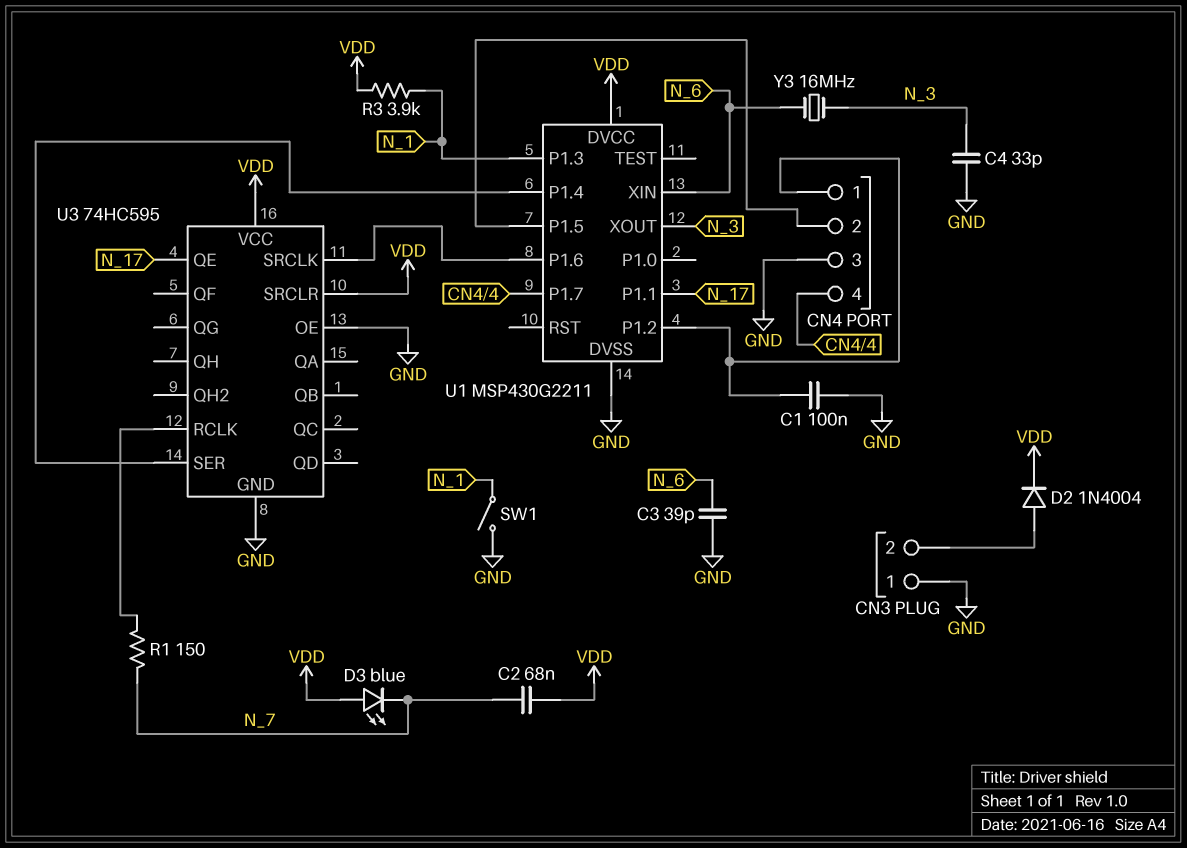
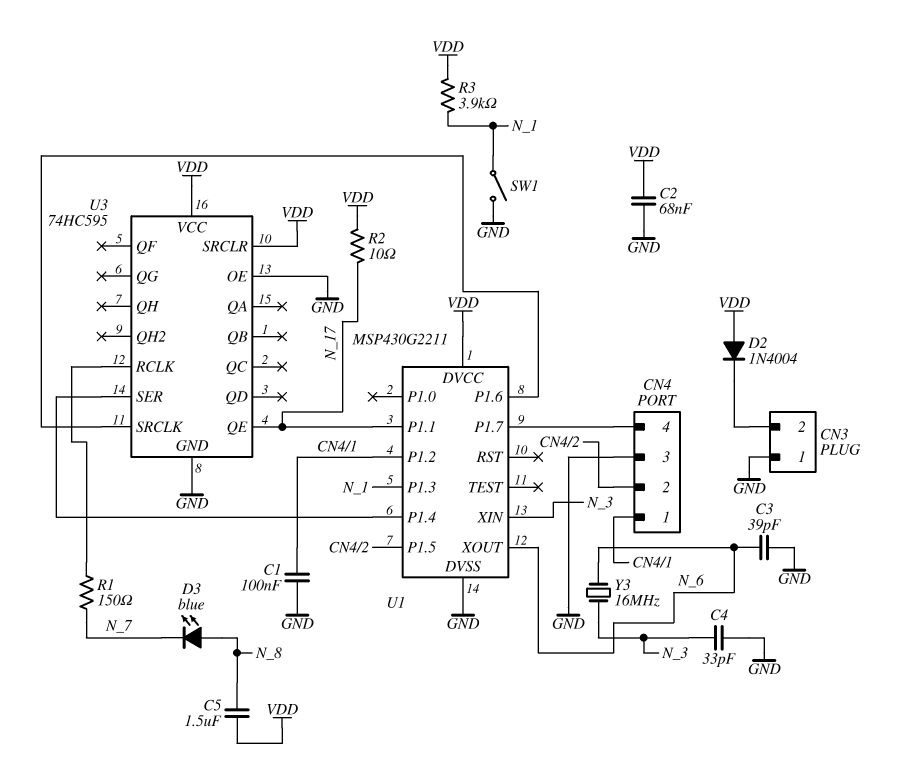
C2: 68nF (N_7, VDD) -> 68nF (GND, VDD)
C5: none -> 1.5uF (N_8, VDD)
D2: diode 1N4004 (A CN3/2, K VDD) -> diode 1N4004 (A VDD, K CN3/2)
D3: LED blue (A VDD, K N_7) -> LED blue (A N_8, K N_7)
R2: none -> 10 (N_17, VDD)
U1 pin XIN: N_6 -> N_3
U1 pin XOUT: N_3 -> N_6

